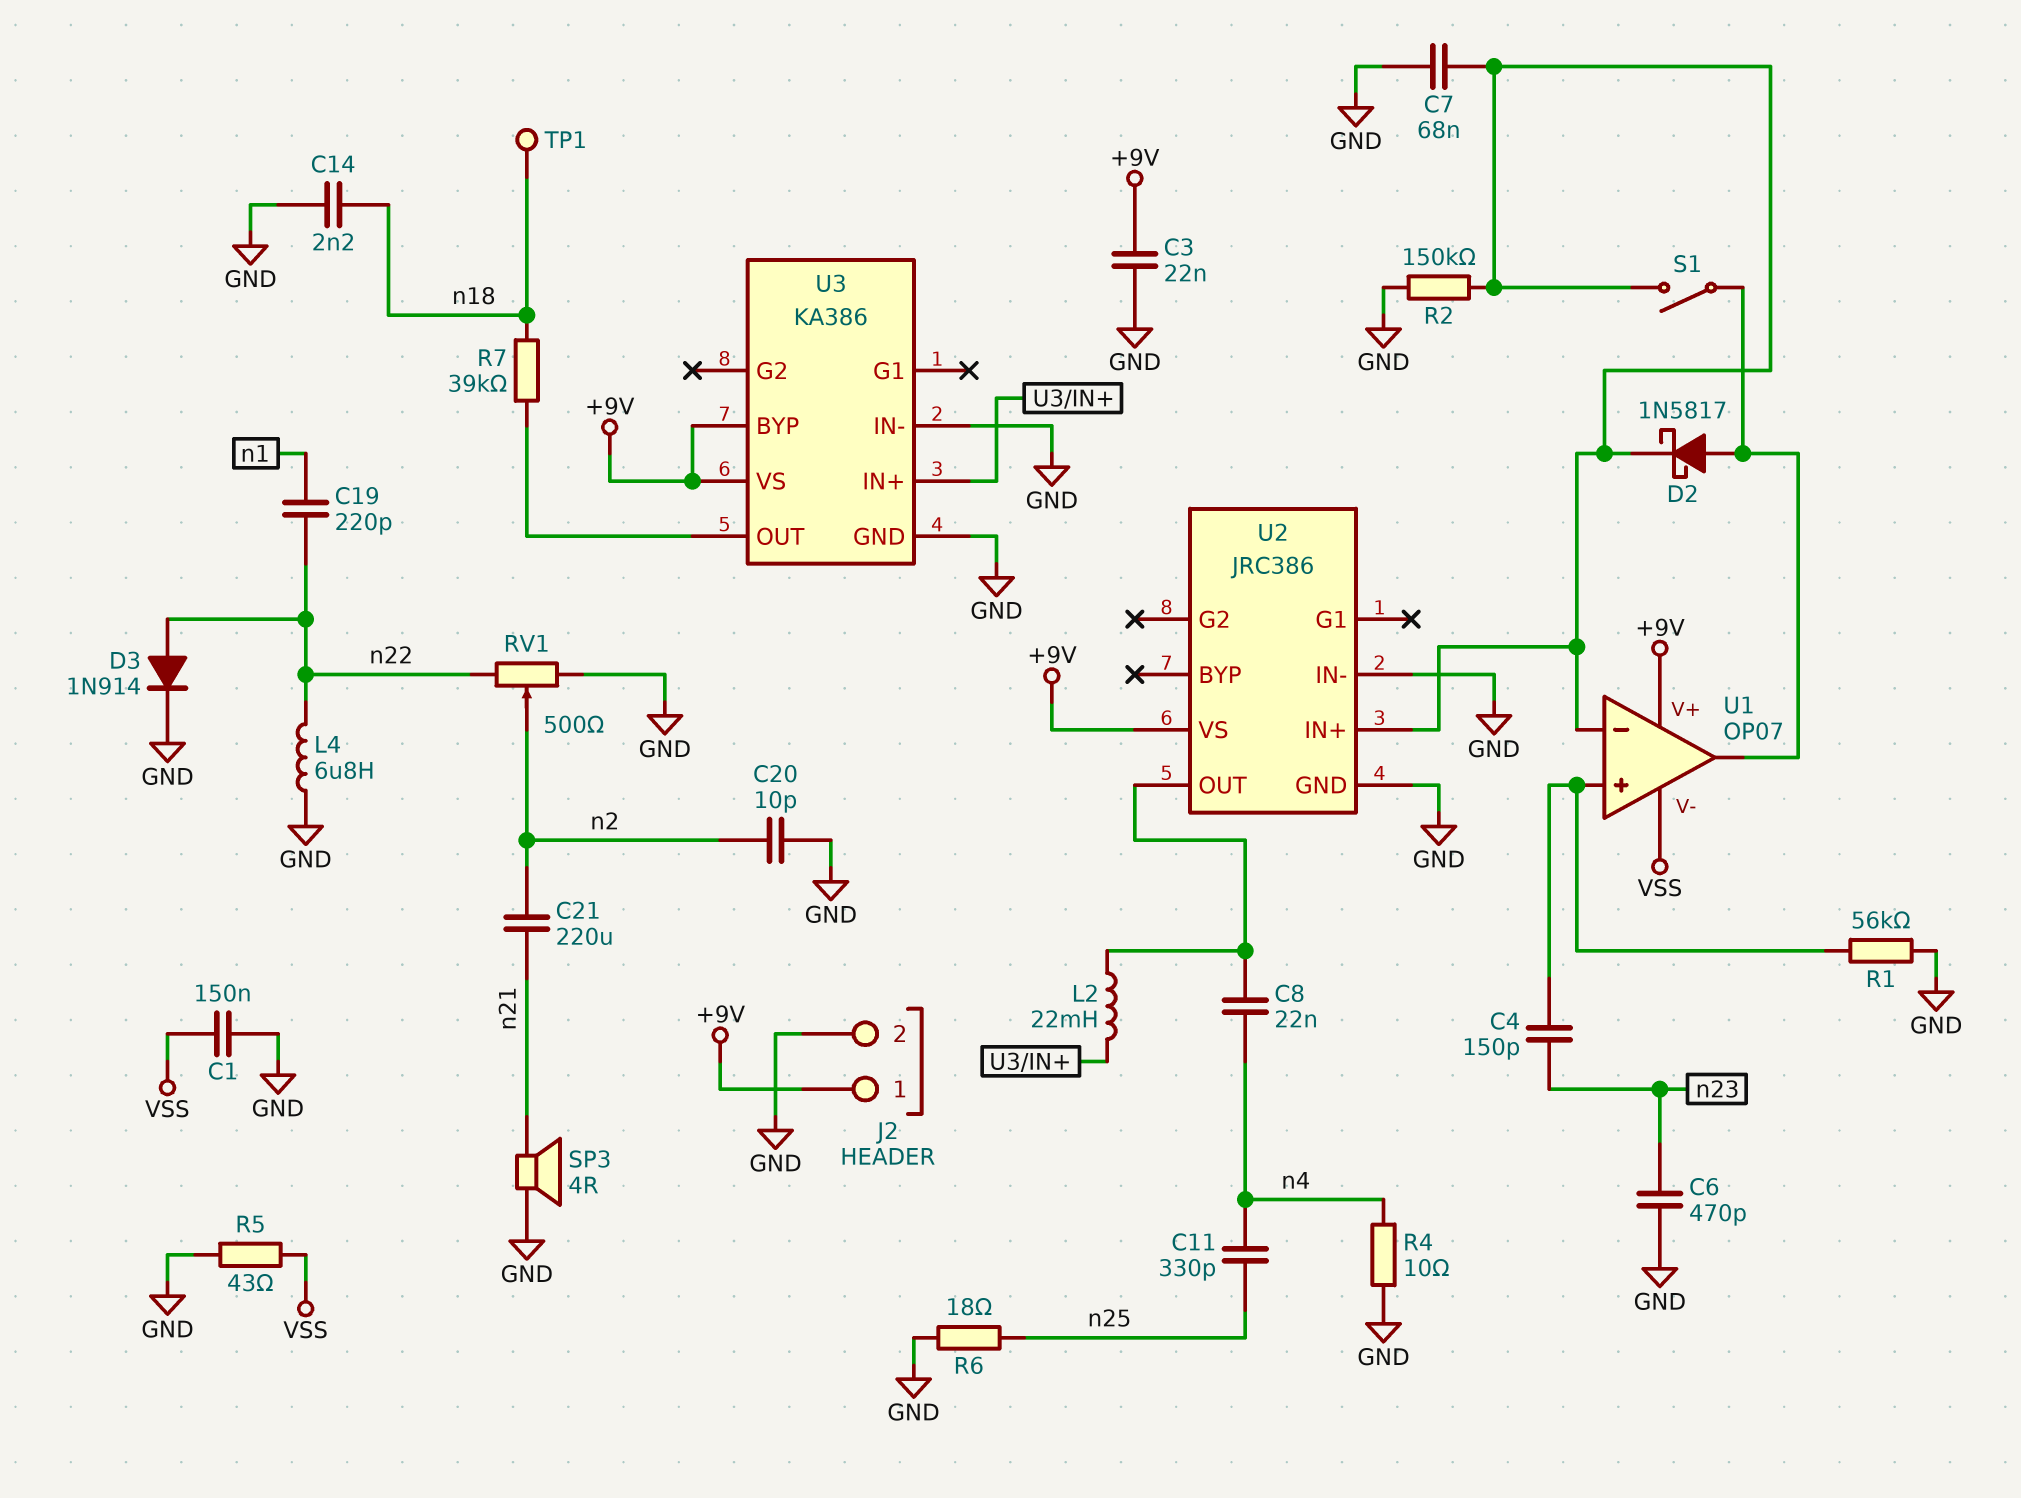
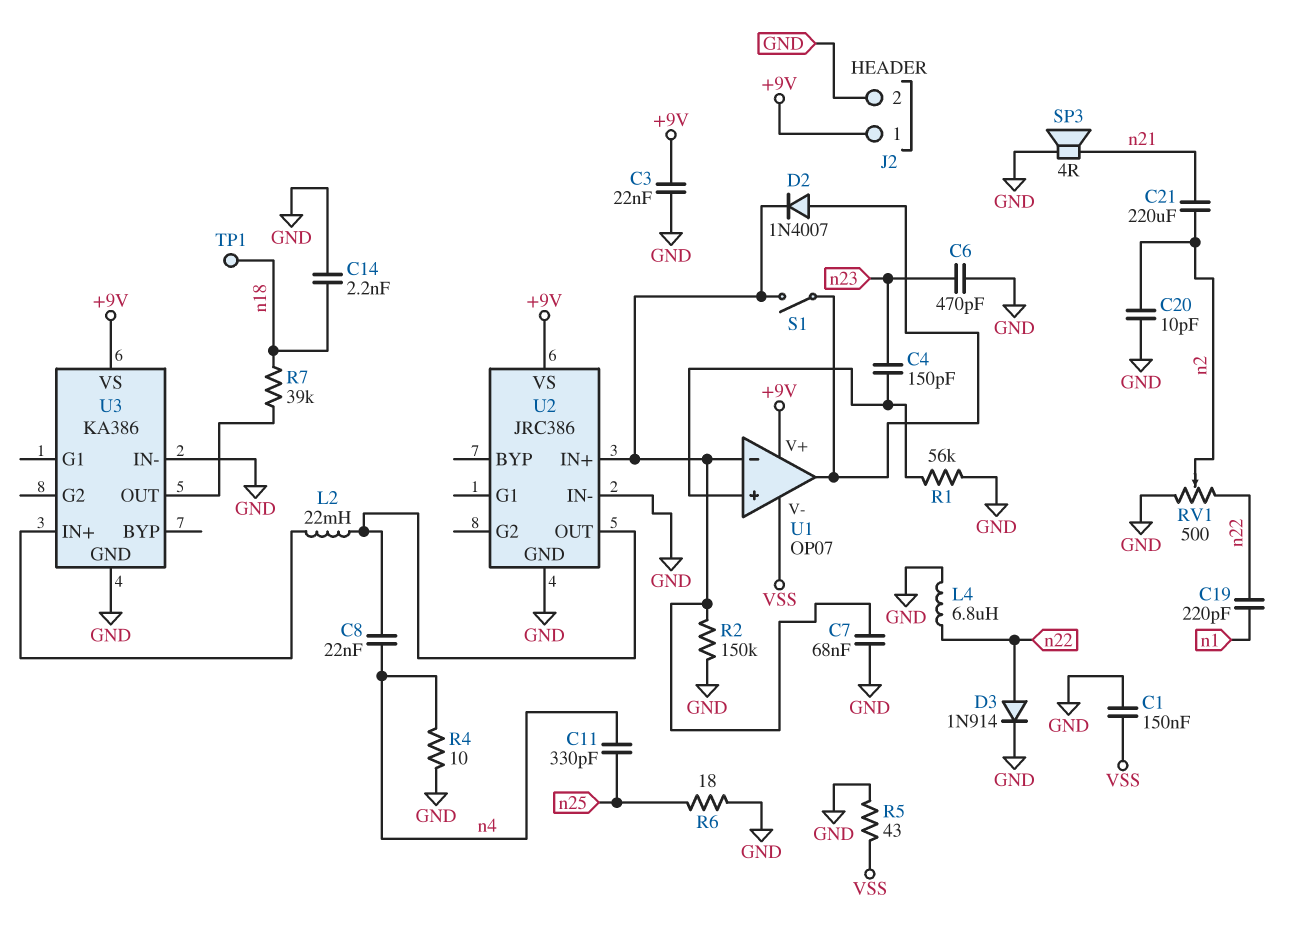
D2: schottky 1N5817 (A U1/out, K U1/in-) -> diode 1N4007 (A U1/out, K U1/in-)
U3 pin BYP: +9V -> none

